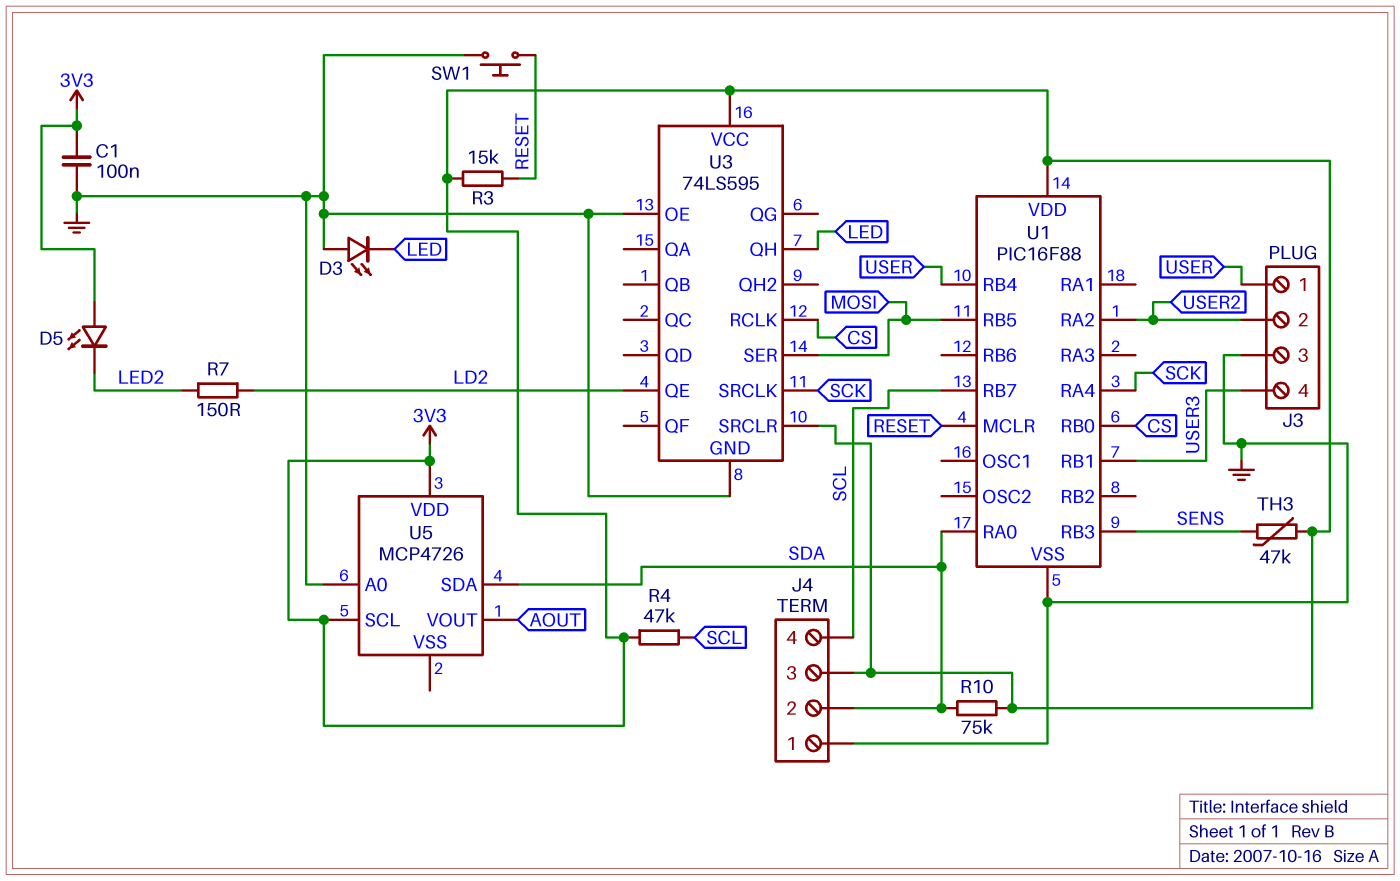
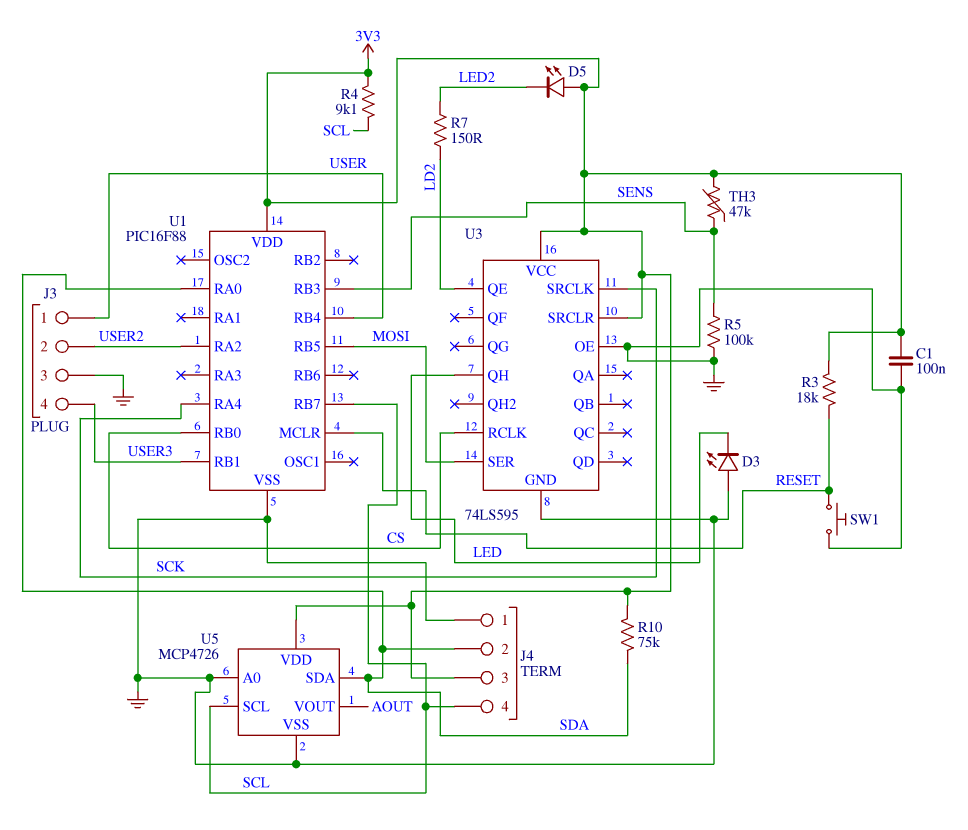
R3: 15k (3V3, RESET) -> 18k (3V3, RESET)
R4: 47k (3V3, SCL) -> 9.1k (3V3, SCL)
R5: none -> 100k (GND, SENS)
U5 pin SCL: 3V3 -> SCL
U5 pin VSS: none -> GND

